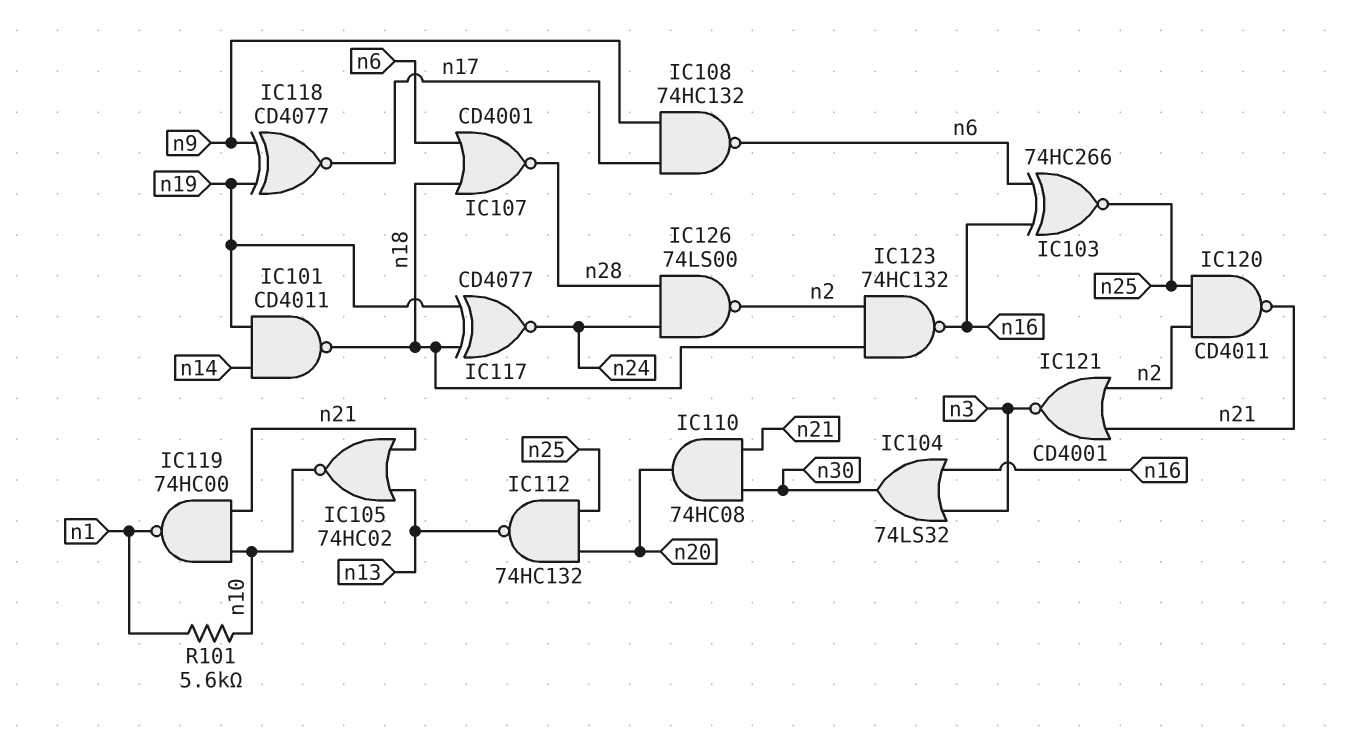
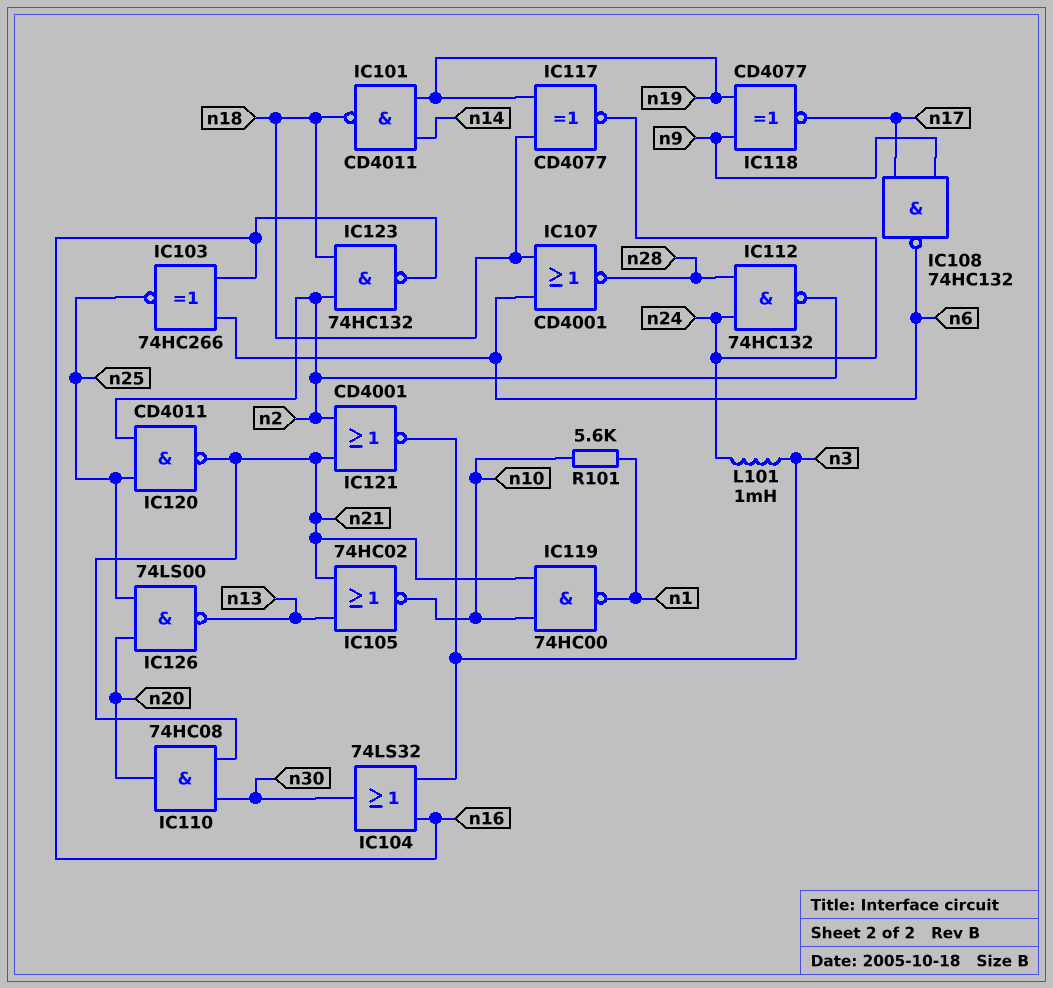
IC112: NAND 74HC132 (in n20, in n25, out n13) -> NAND 74HC132 (in n24, in n28, out n2)
IC126: NAND 74LS00 (in n24, in n28, out n2) -> NAND 74LS00 (in n20, in n25, out n13)
L101: none -> 1mH (n3, n24)

